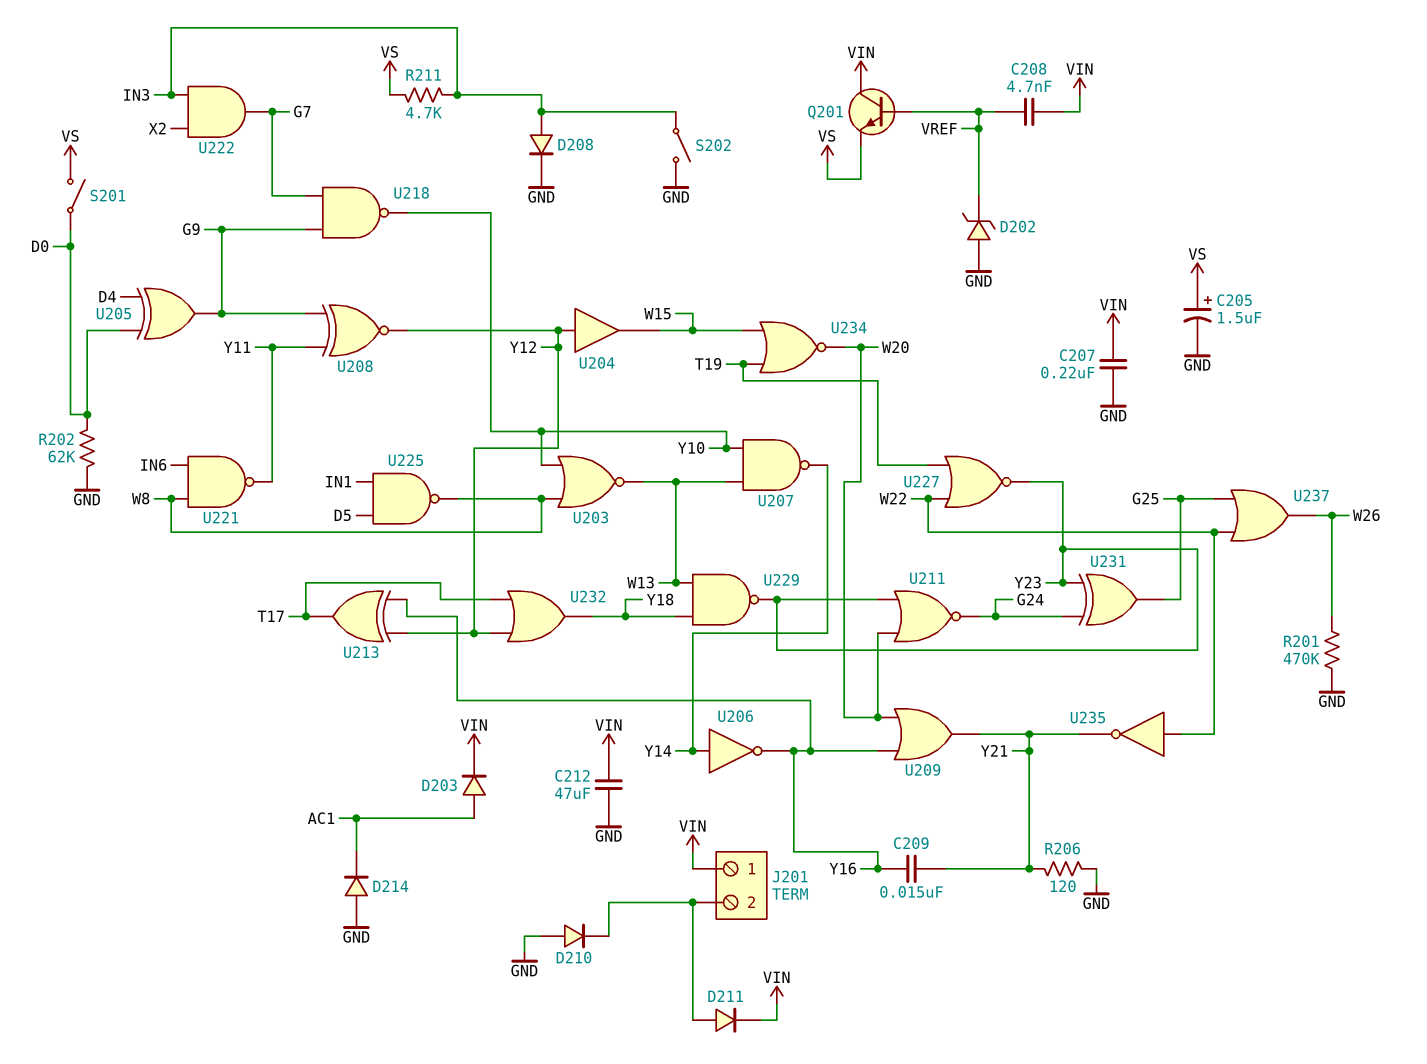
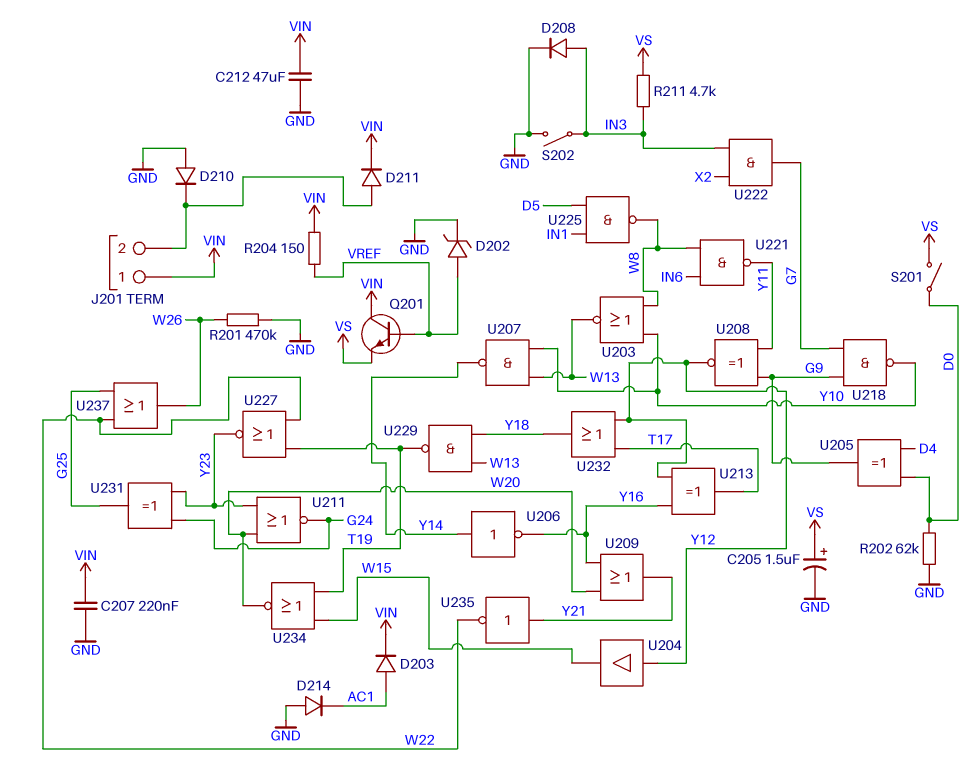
C208: 4.7nF (VIN, VREF) -> none
C209: 15nF (Y16, Y21) -> none
D202: zener (A GND, K VREF) -> zener (A VREF, K GND)
R204: none -> 150 (VIN, VREF)
R206: 120 (GND, Y21) -> none
U229: NAND (in W13, in Y18, out Y23) -> NAND (in W13, in Y18, out T19)
U235: NOT (in W22, out Y21) -> NOT (in Y21, out W22)

